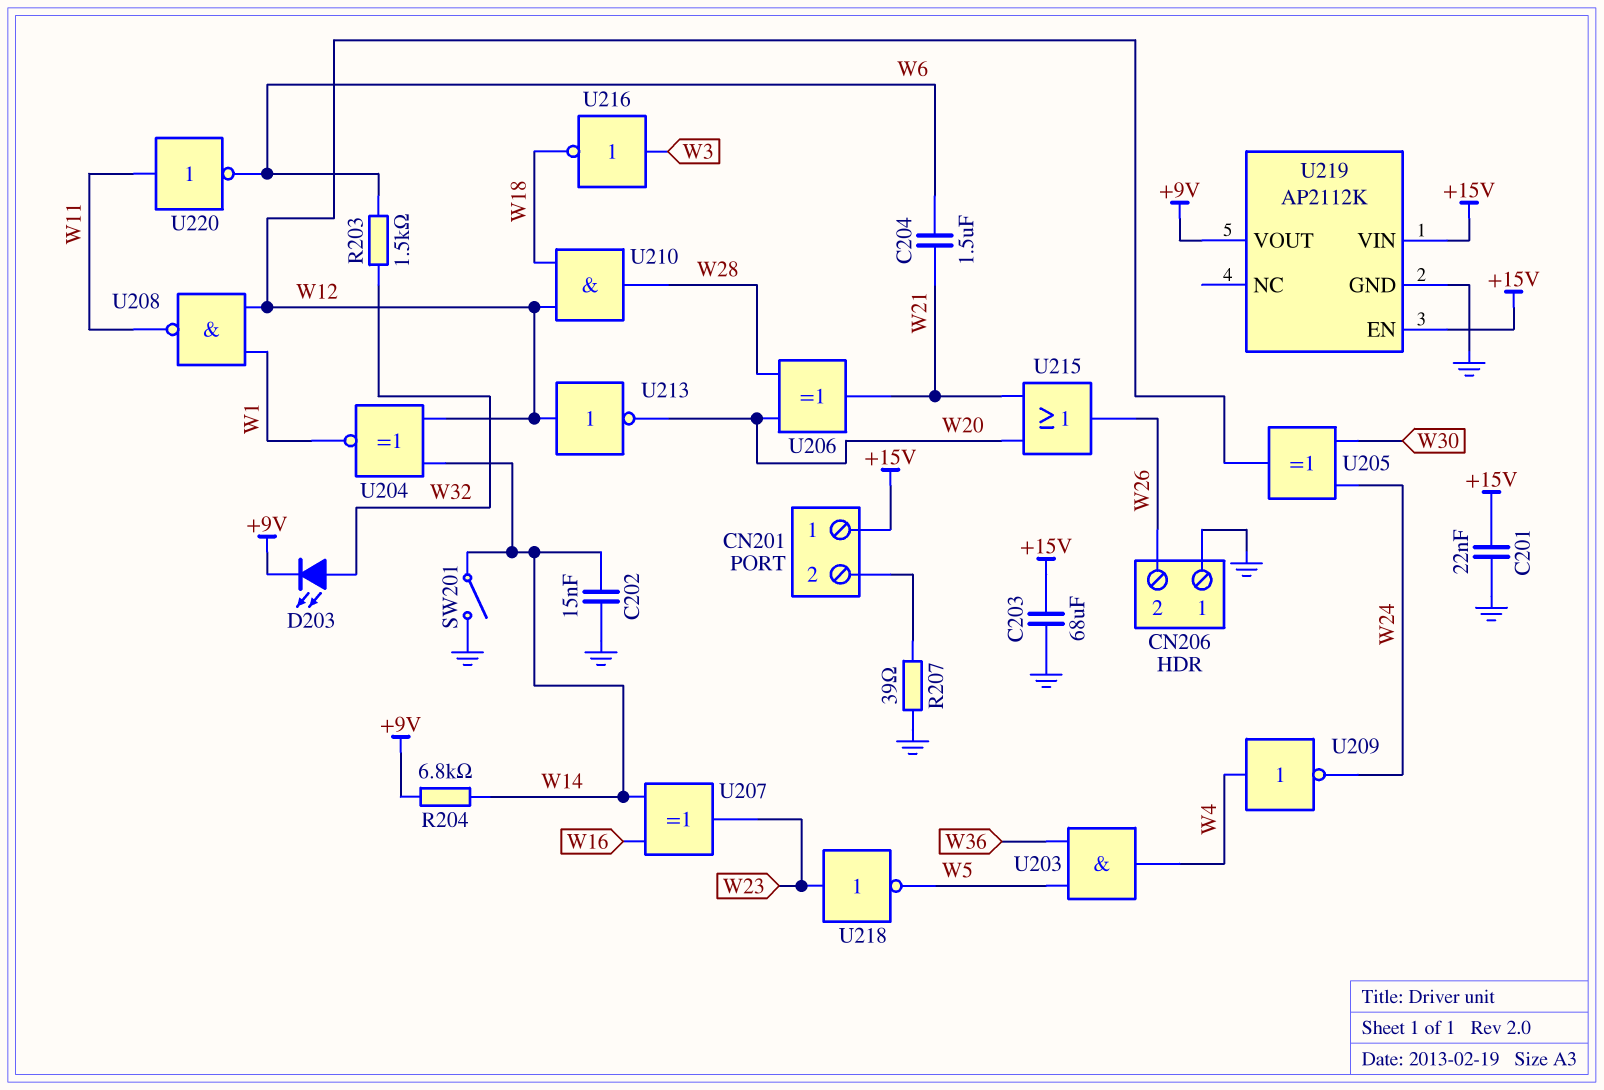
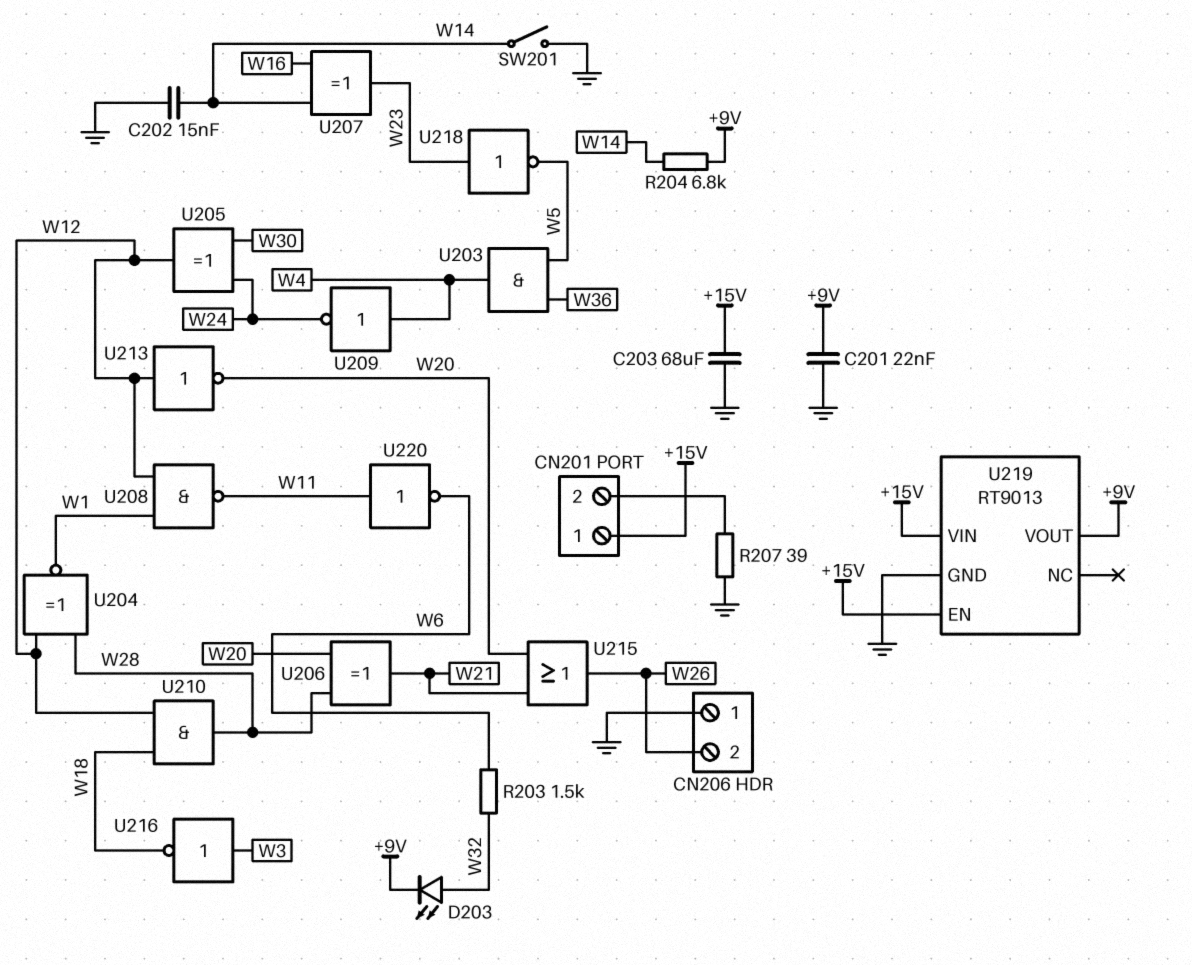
C201: 22nF (+15V, GND) -> 22nF (+9V, GND)
C204: 1.5uF (W6, W21) -> none
U204: XNOR (in W12, in W14, out W1) -> XNOR (in W12, in W28, out W1)
U219: AP2112K -> RT9013

